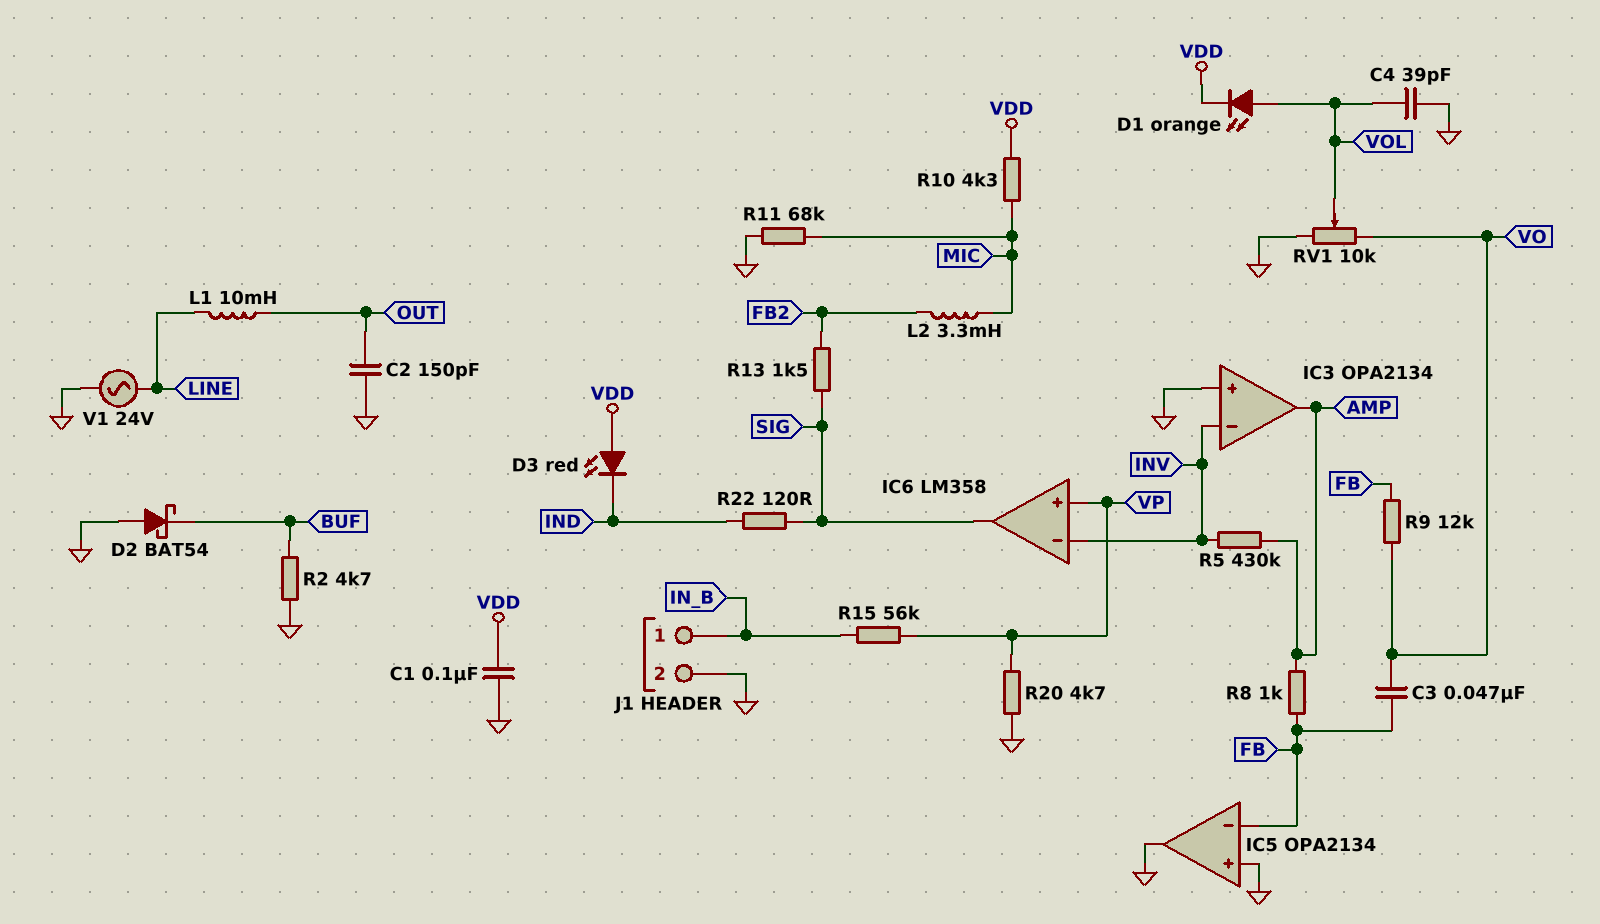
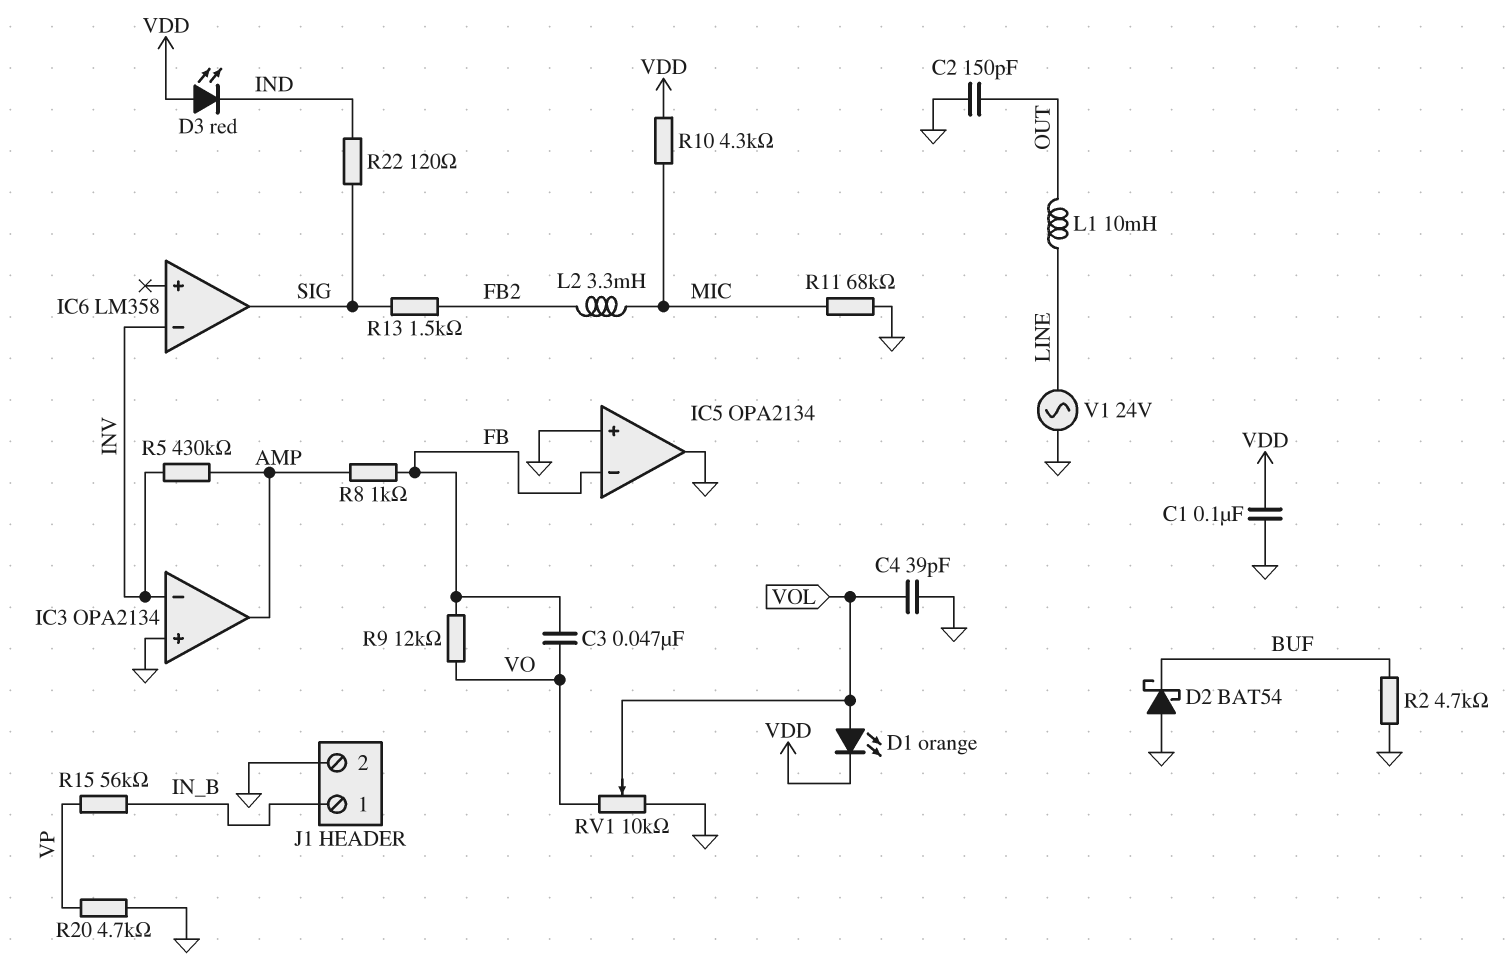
IC6 pin in+: VP -> none

